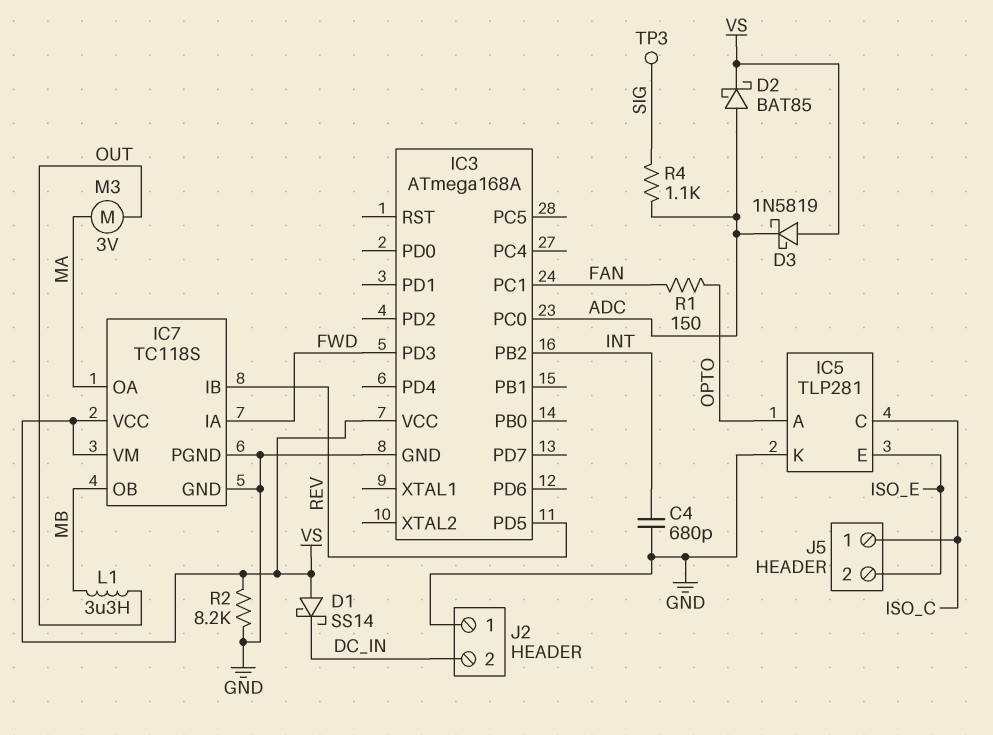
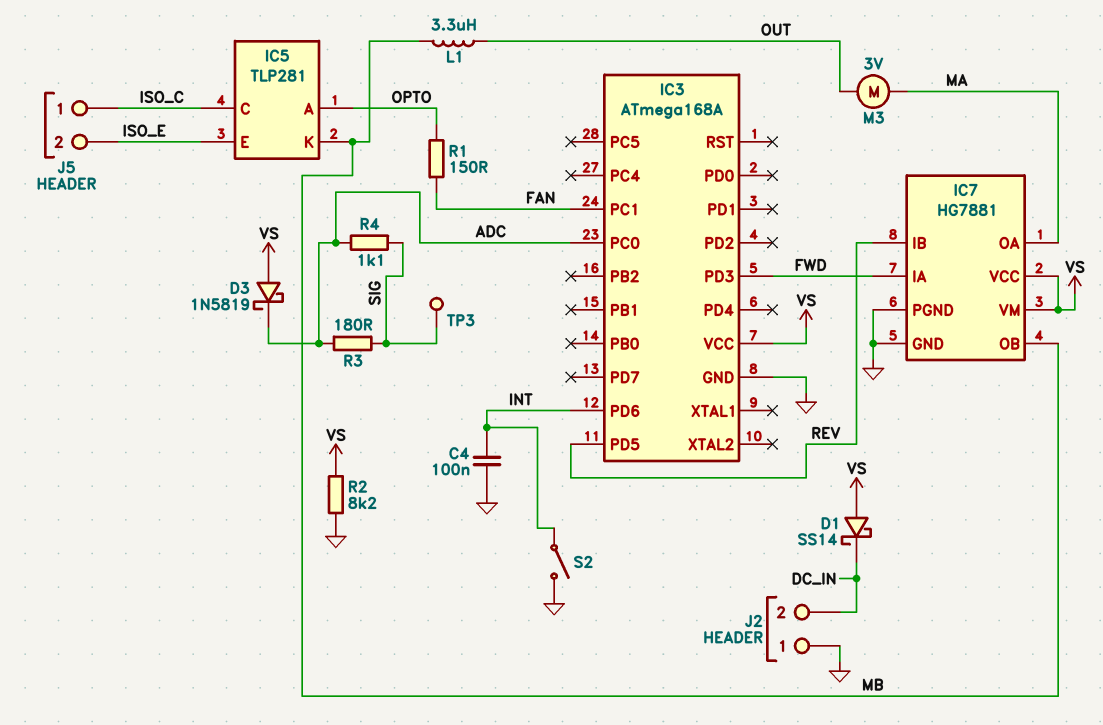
C4: 680pF (GND, INT) -> 100nF (GND, INT)
D2: schottky BAT85 (A ADC, K VS) -> none
IC3 pin PB2: INT -> none
IC3 pin PD6: none -> INT
IC5 pin K: GND -> MB
IC7: TC118S -> HG7881
R3: none -> 180 (ADC, SIG)
S2: none -> switch (GND, INT)

